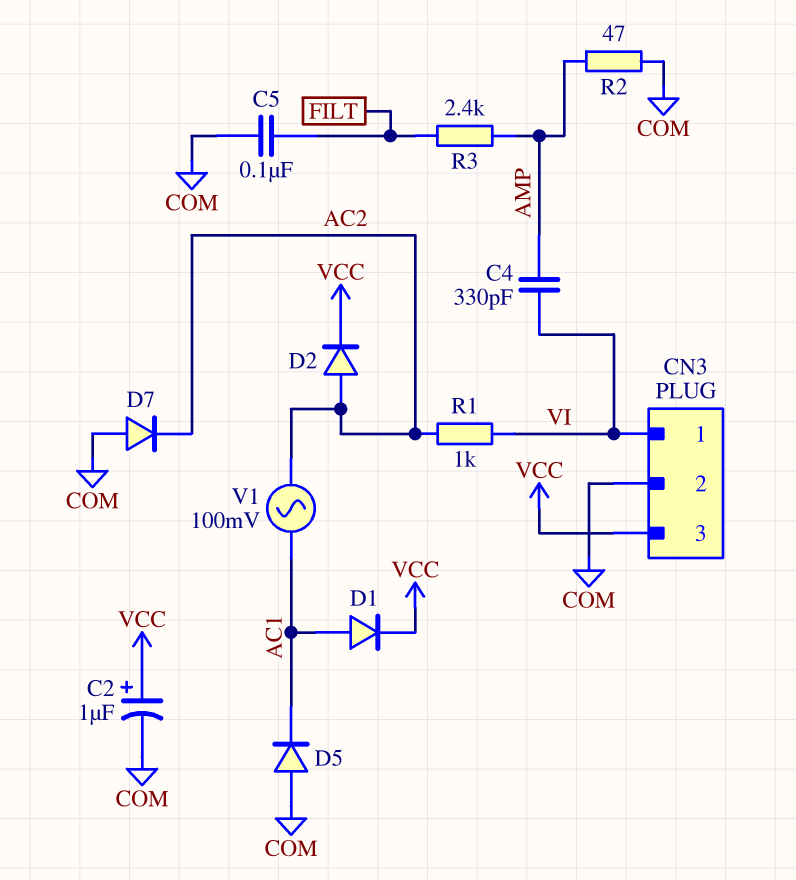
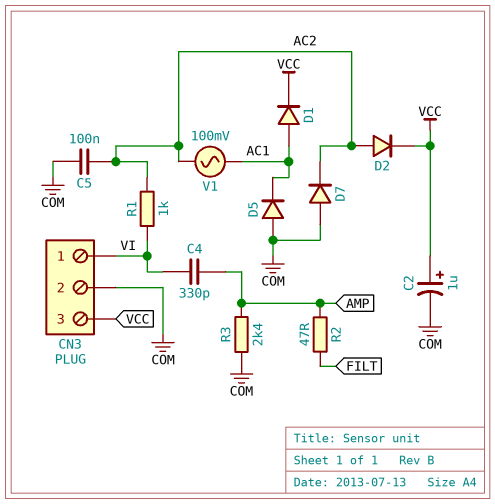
C5: 100nF (COM, FILT) -> 100nF (AC2, COM)
R2: 47 (AMP, COM) -> 47 (AMP, FILT)
R3: 2.4k (AMP, FILT) -> 2.4k (AMP, COM)

